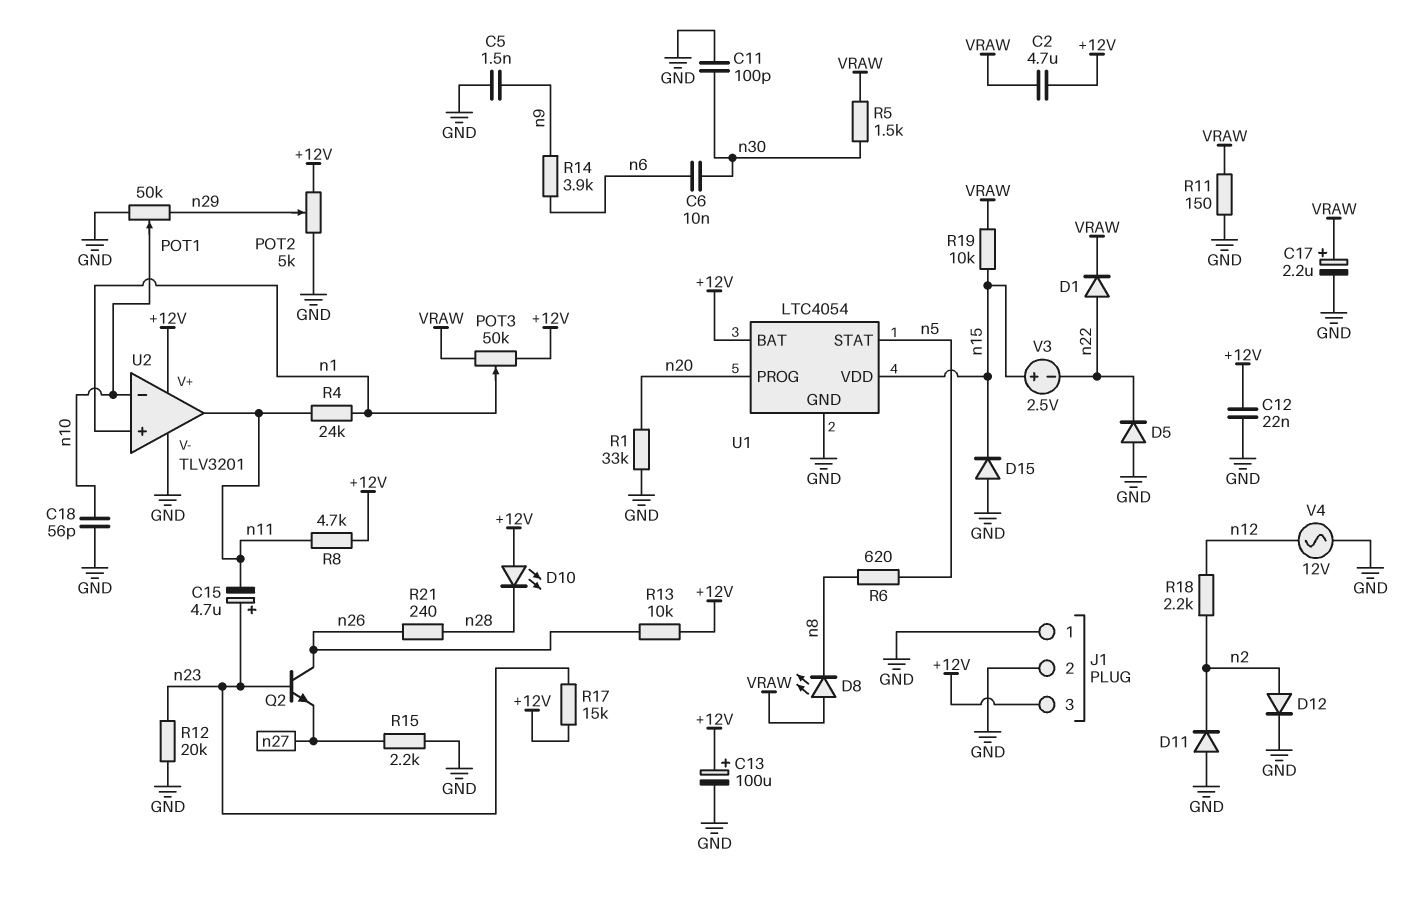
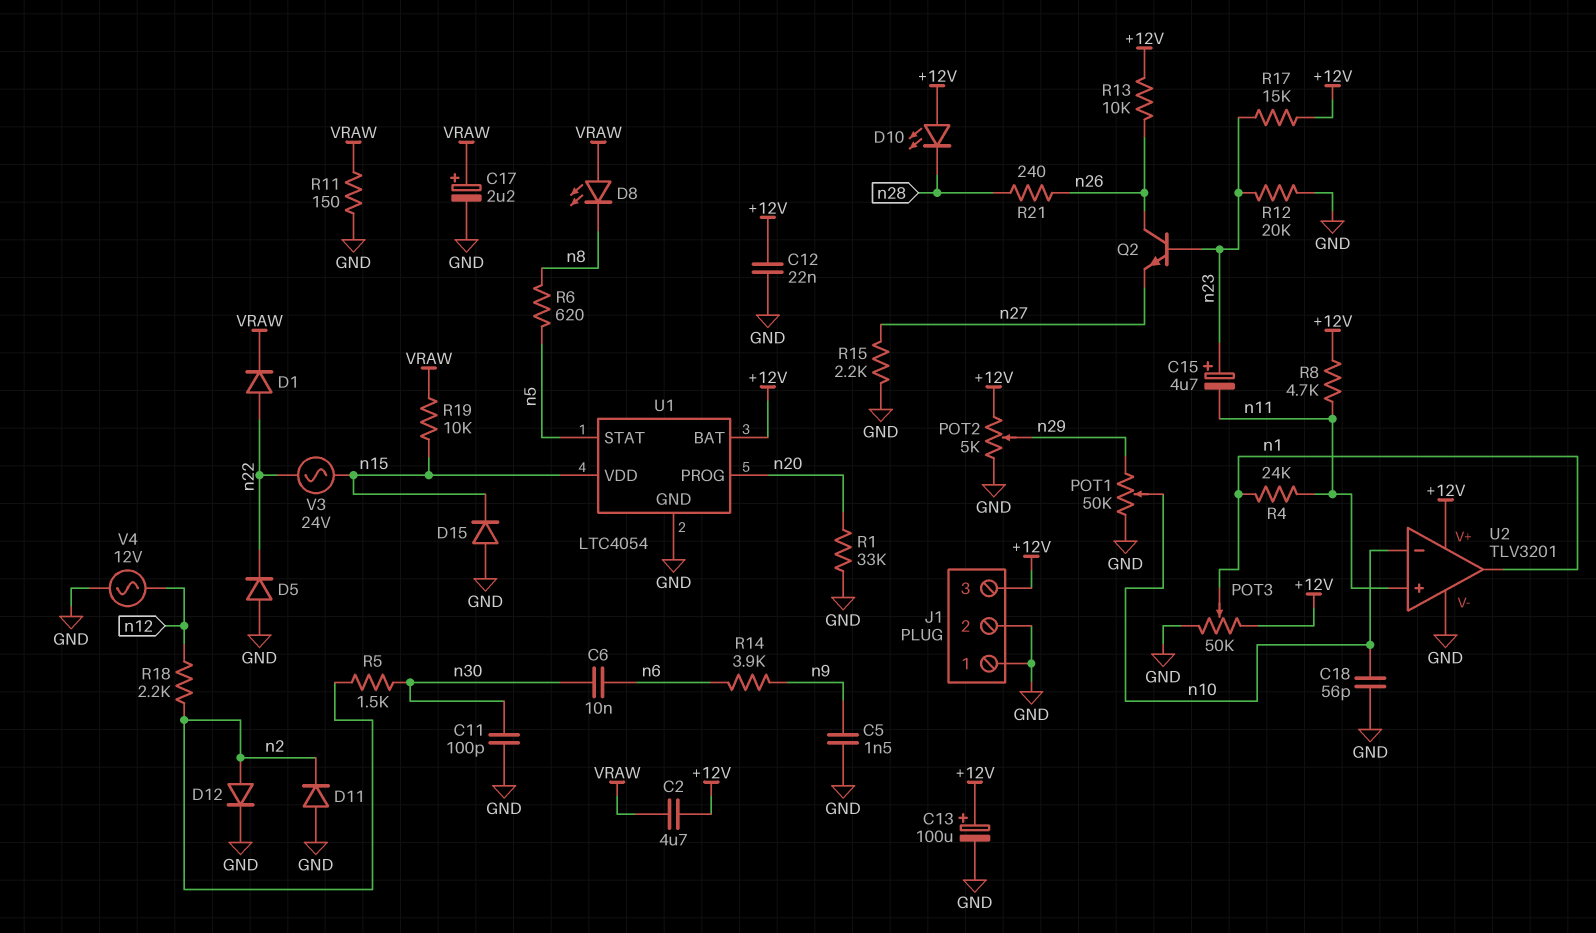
POT3: 50k (+12V, VRAW, wiper n1) -> 50k (+12V, GND, wiper n1)
R5: 1.5k (VRAW, n30) -> 1.5k (n2, n30)
U2 pin in+: n1 -> n11
U2 pin out: n11 -> n1
V3: 2.5V (plus n15, minus n22) -> AC 24V (n15, n22)

